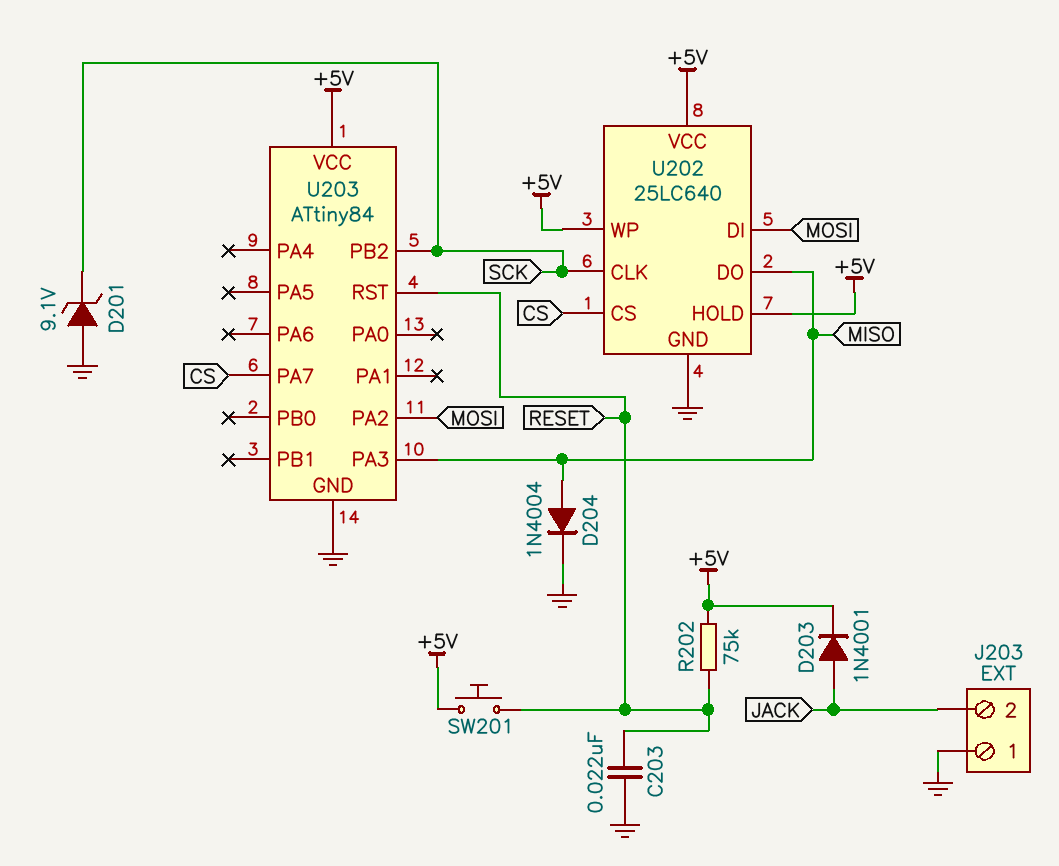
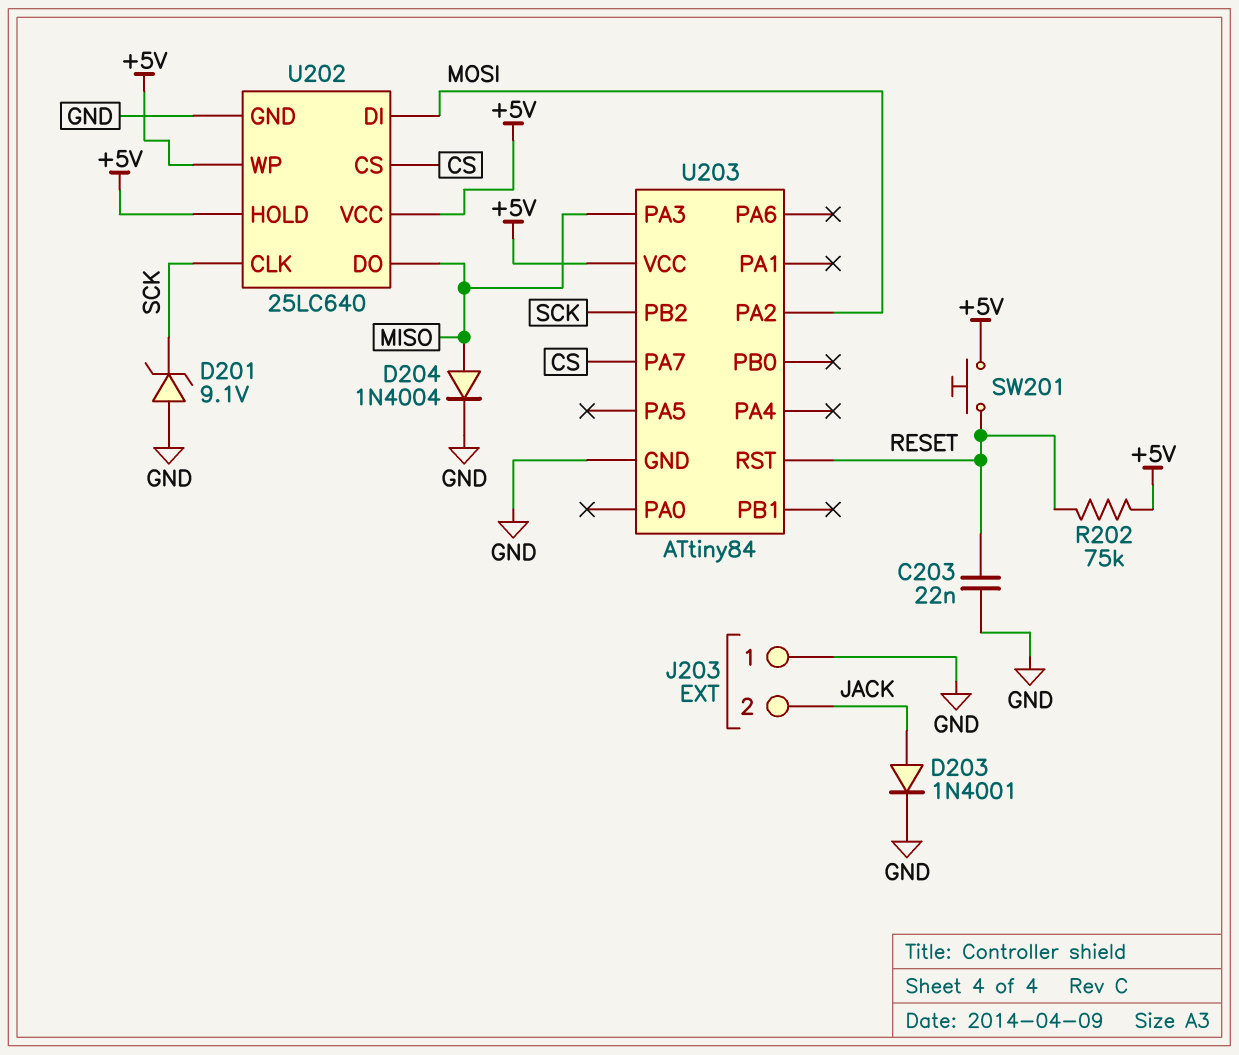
D203: diode 1N4001 (A JACK, K +5V) -> diode 1N4001 (A JACK, K GND)

